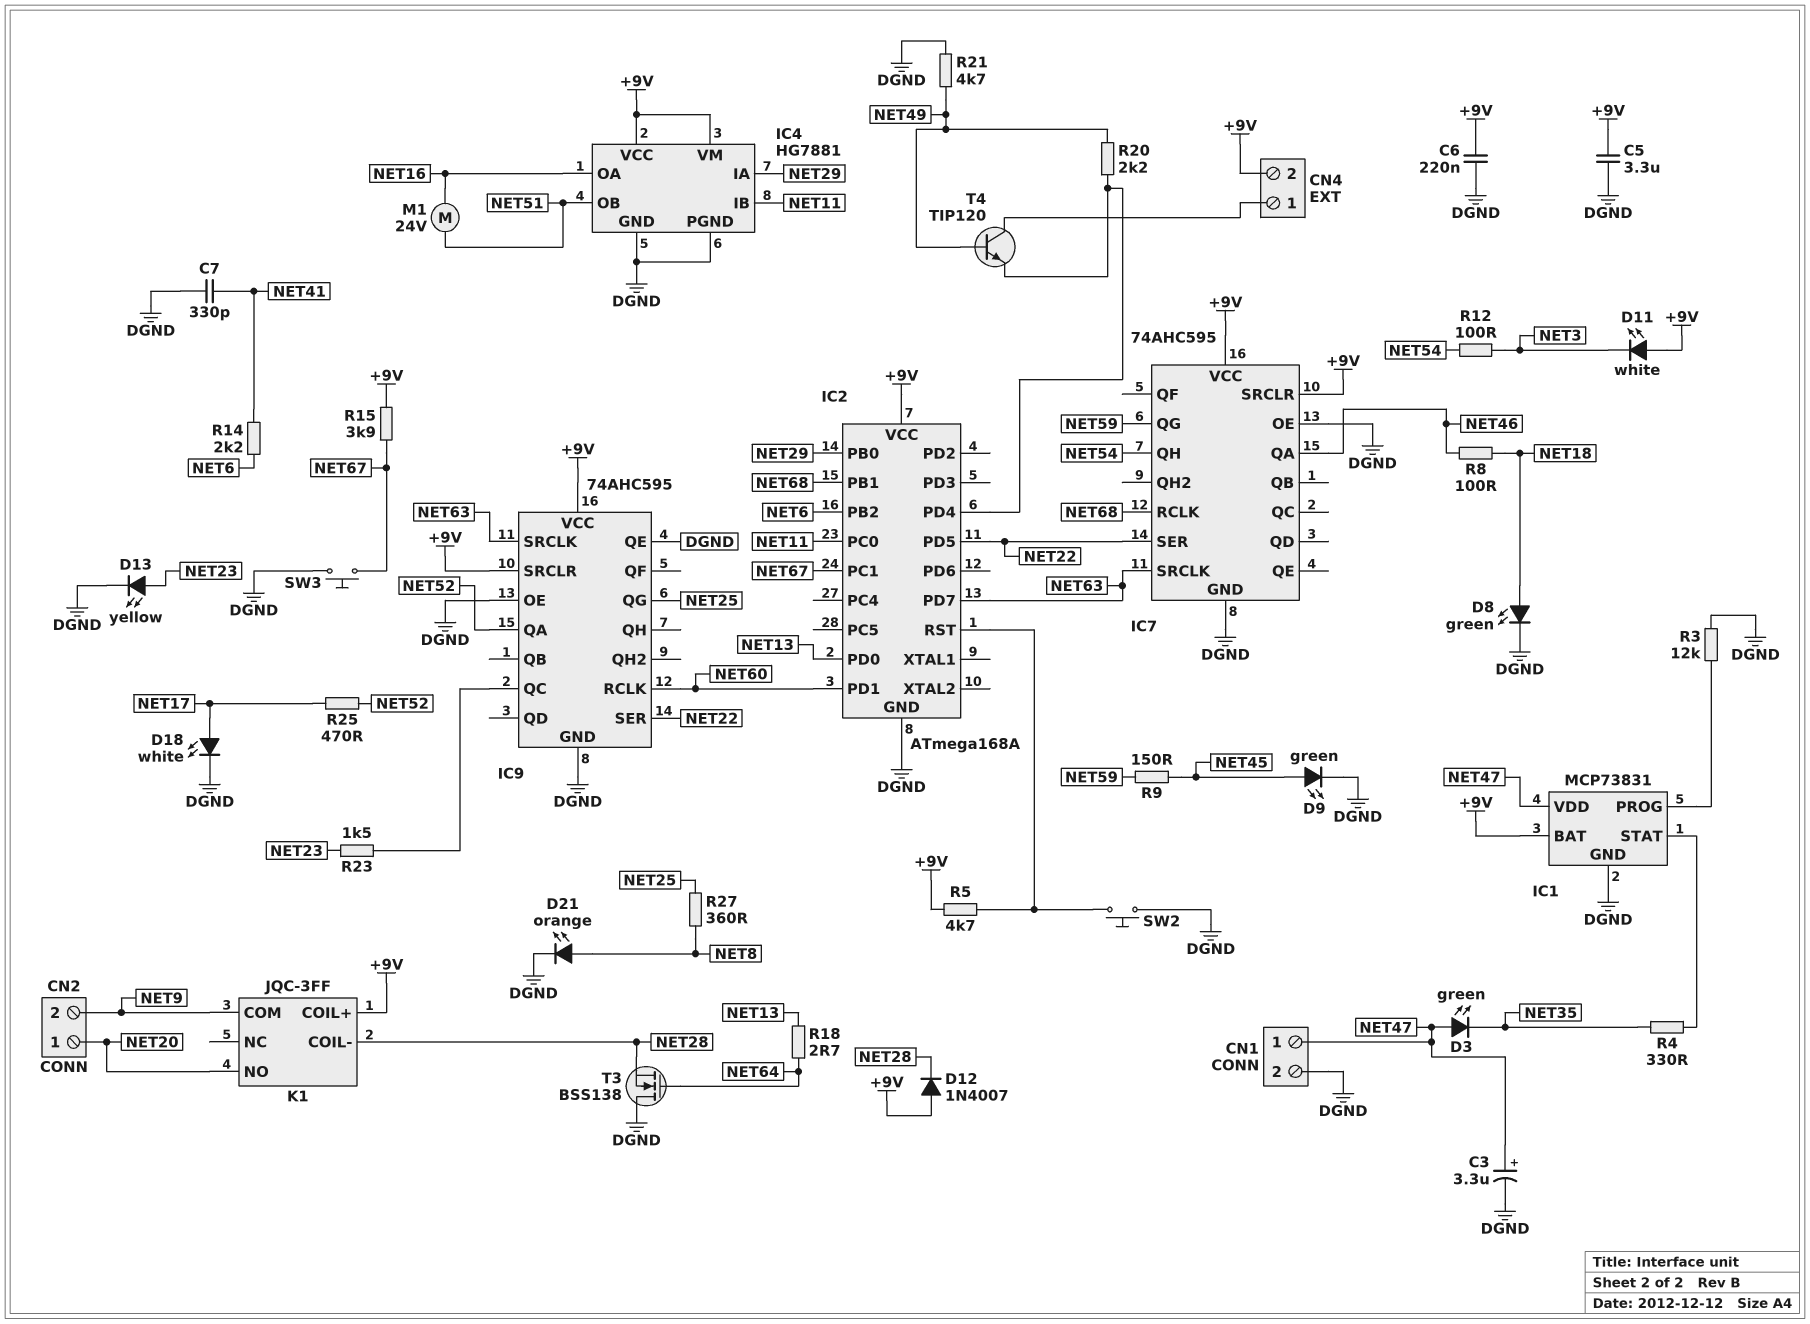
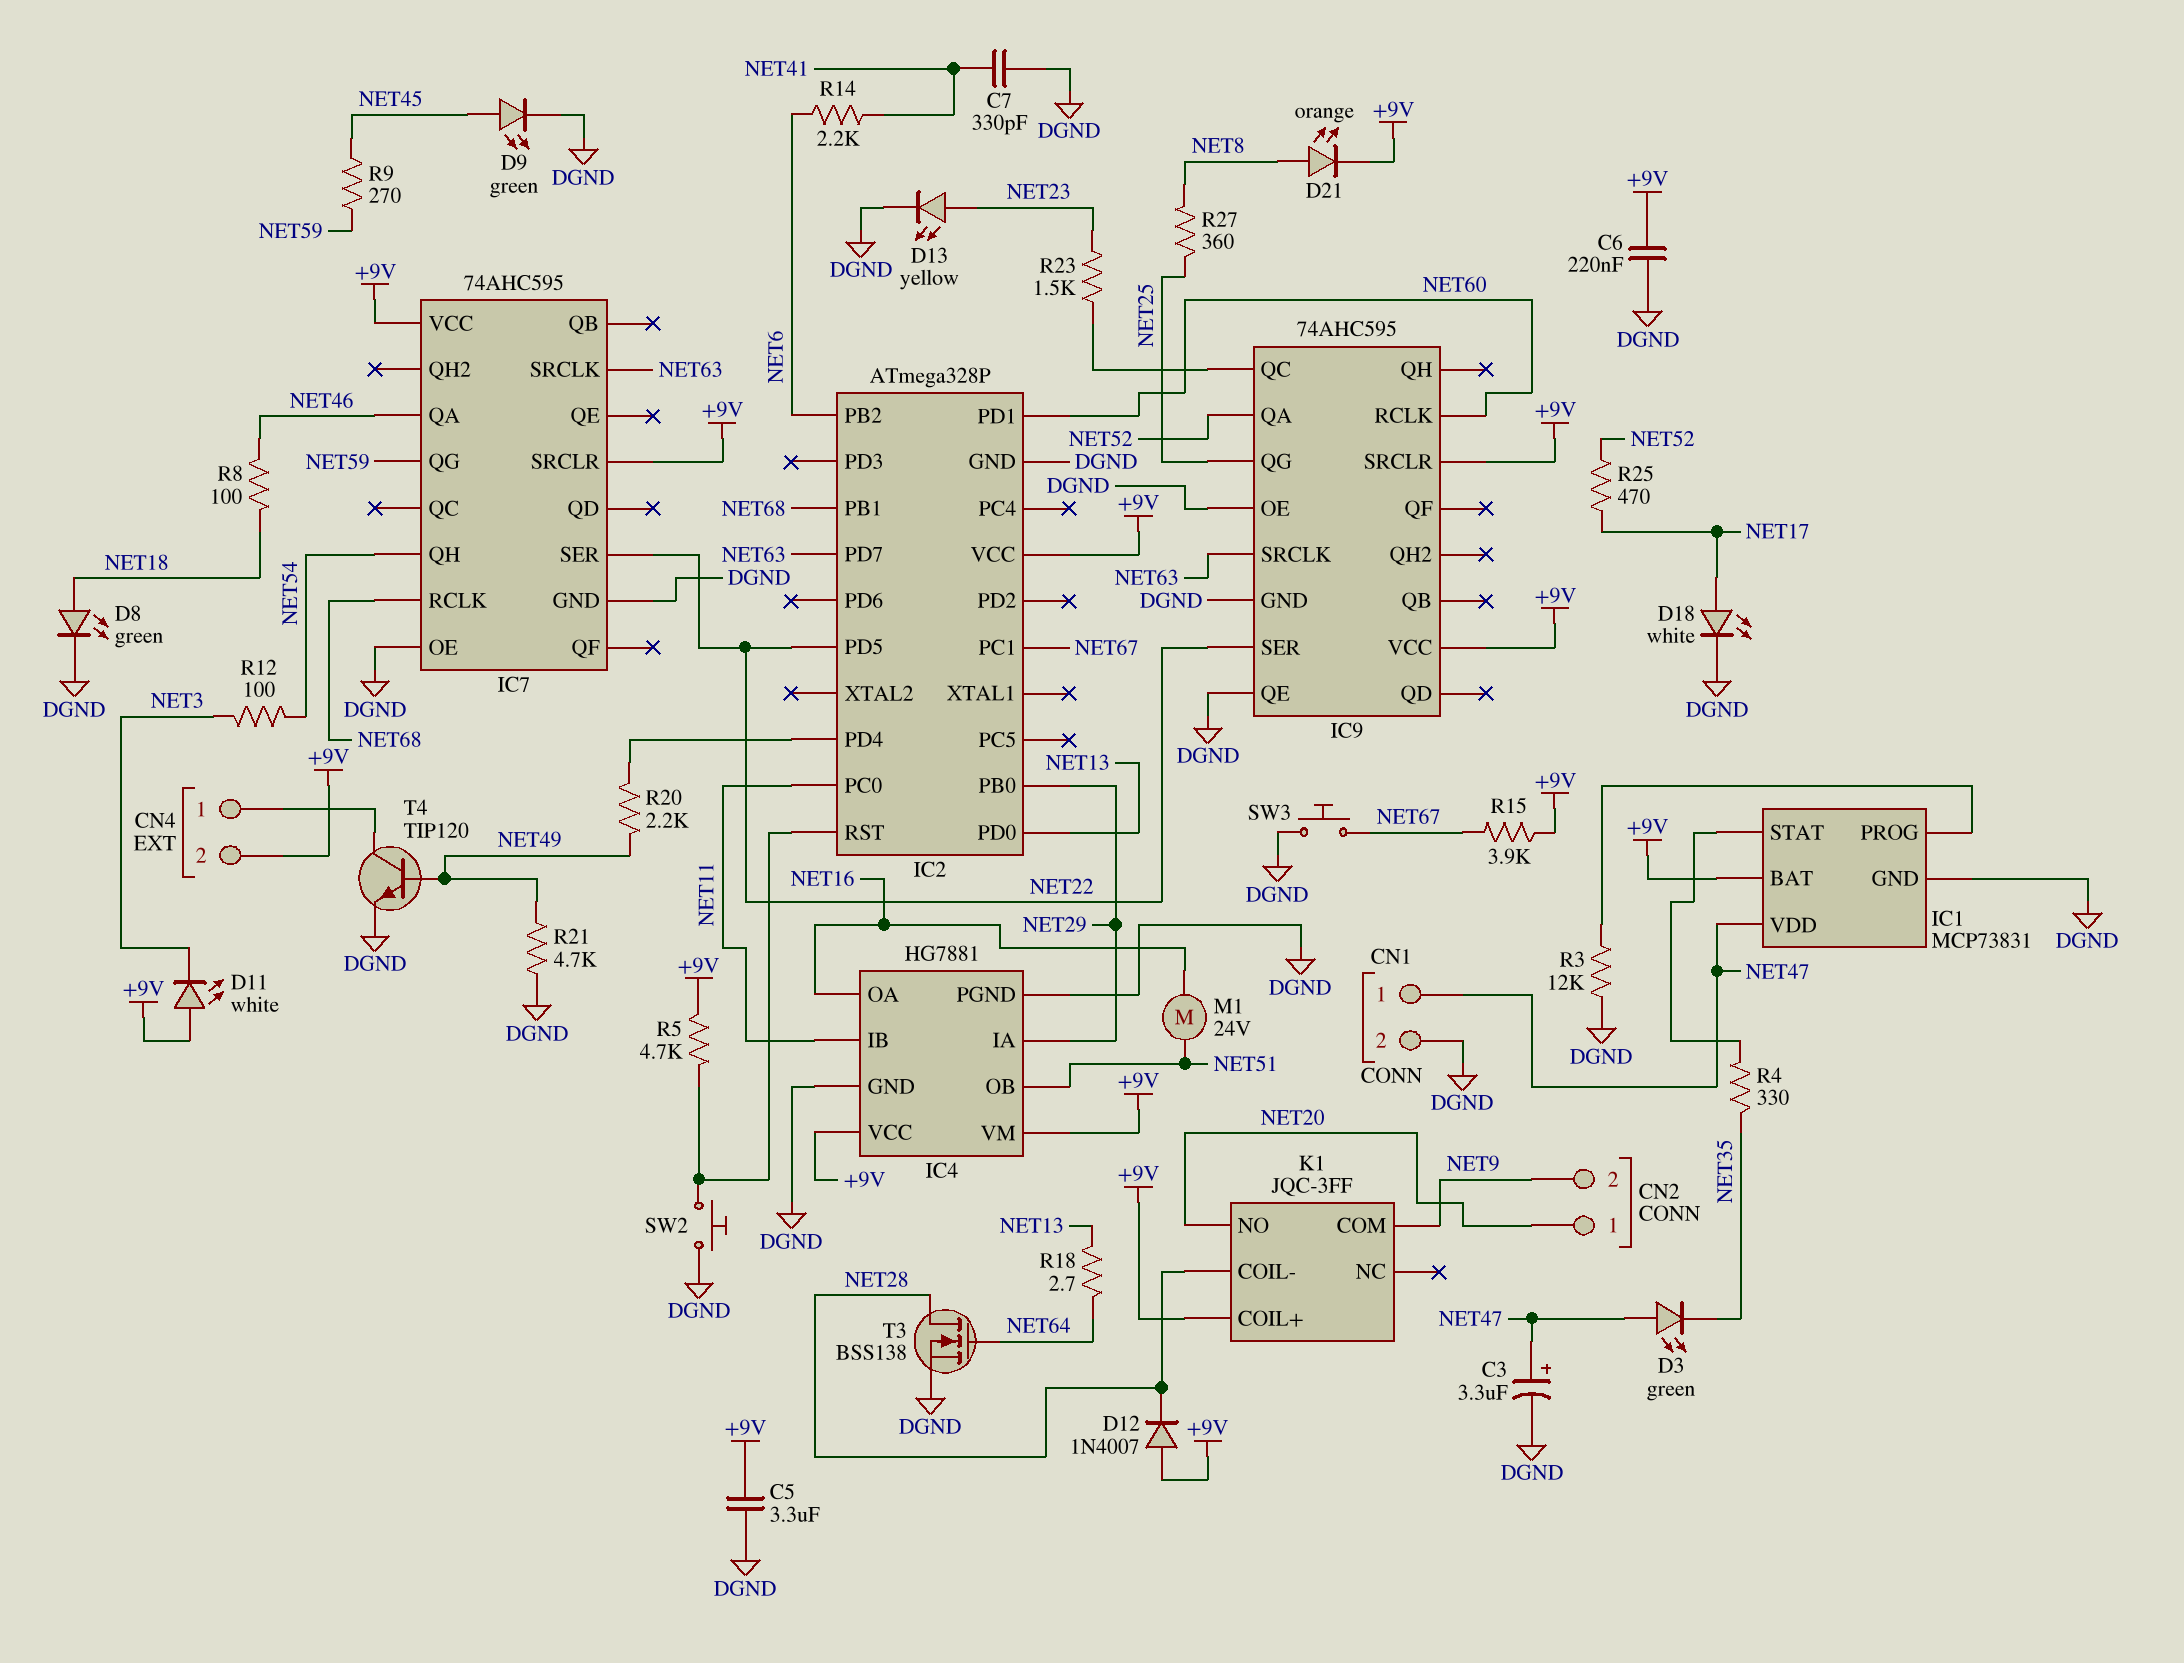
D21: LED orange (A NET8, K DGND) -> LED orange (A NET8, K +9V)
IC2: ATmega168A -> ATmega328P
R9: 150 (NET45, NET59) -> 270 (NET45, NET59)
T3: NMOS BSS138 (G NET64, D DGND, S NET28) -> NMOS BSS138 (G NET64, D NET28, S DGND)
T4: NPN TIP120 (B NET49, C CN4/1, E IC2/PD4) -> NPN TIP120 (B NET49, C CN4/1, E DGND)

